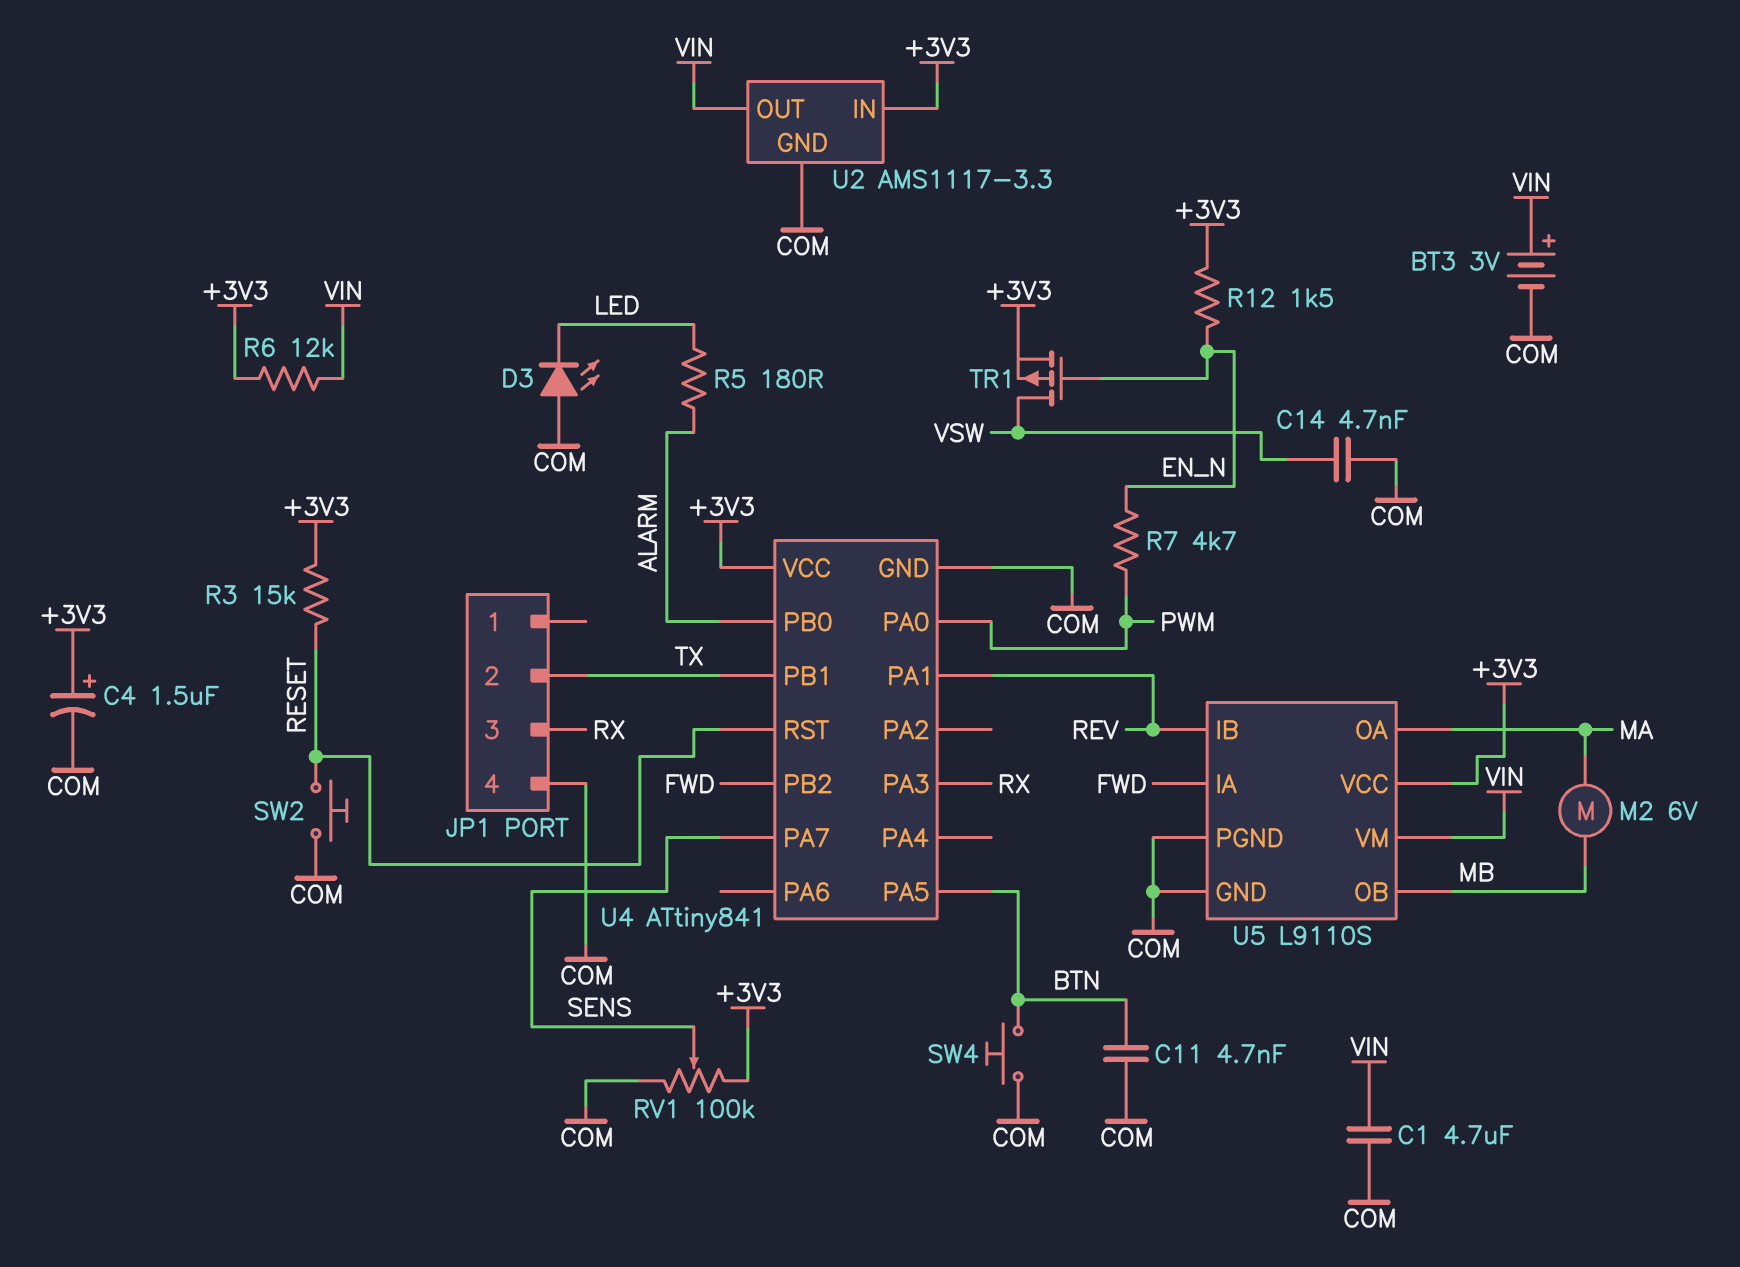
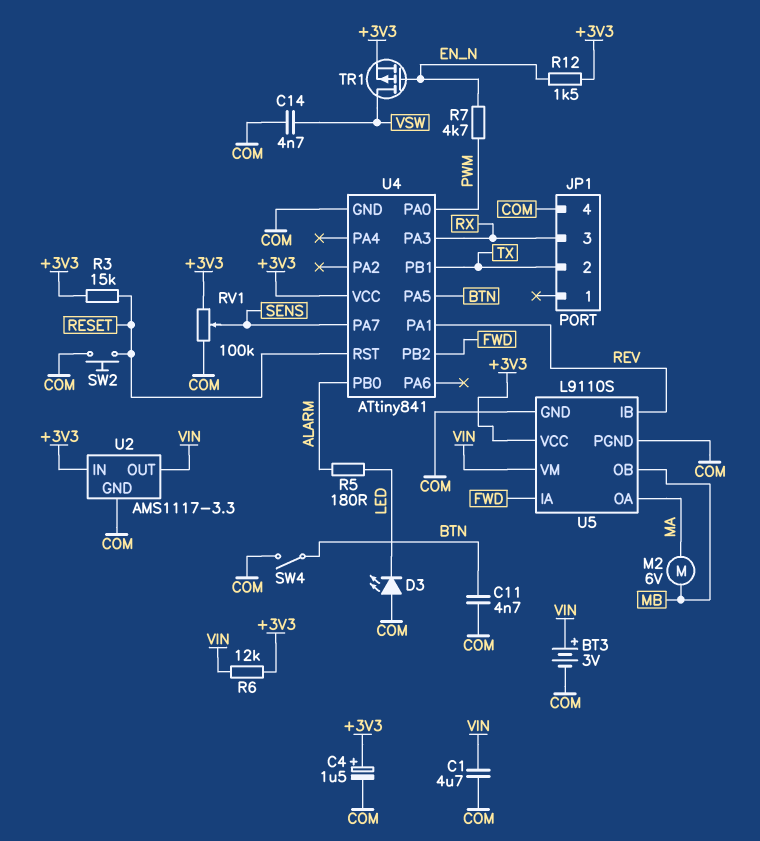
SW4: button (BTN, COM) -> switch (BTN, COM)

